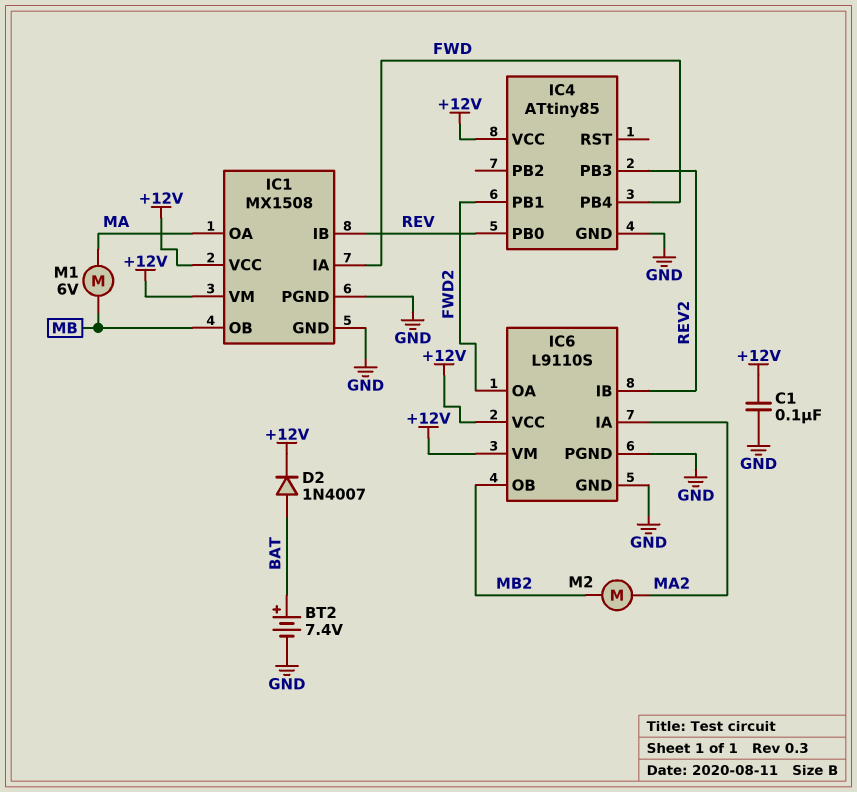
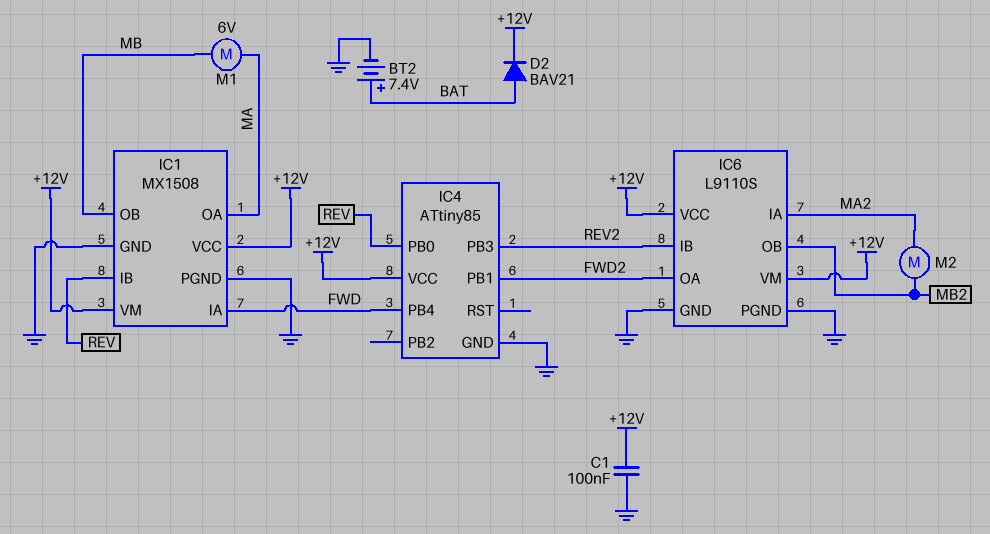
D2: diode 1N4007 (A BAT, K +12V) -> diode BAV21 (A BAT, K +12V)

